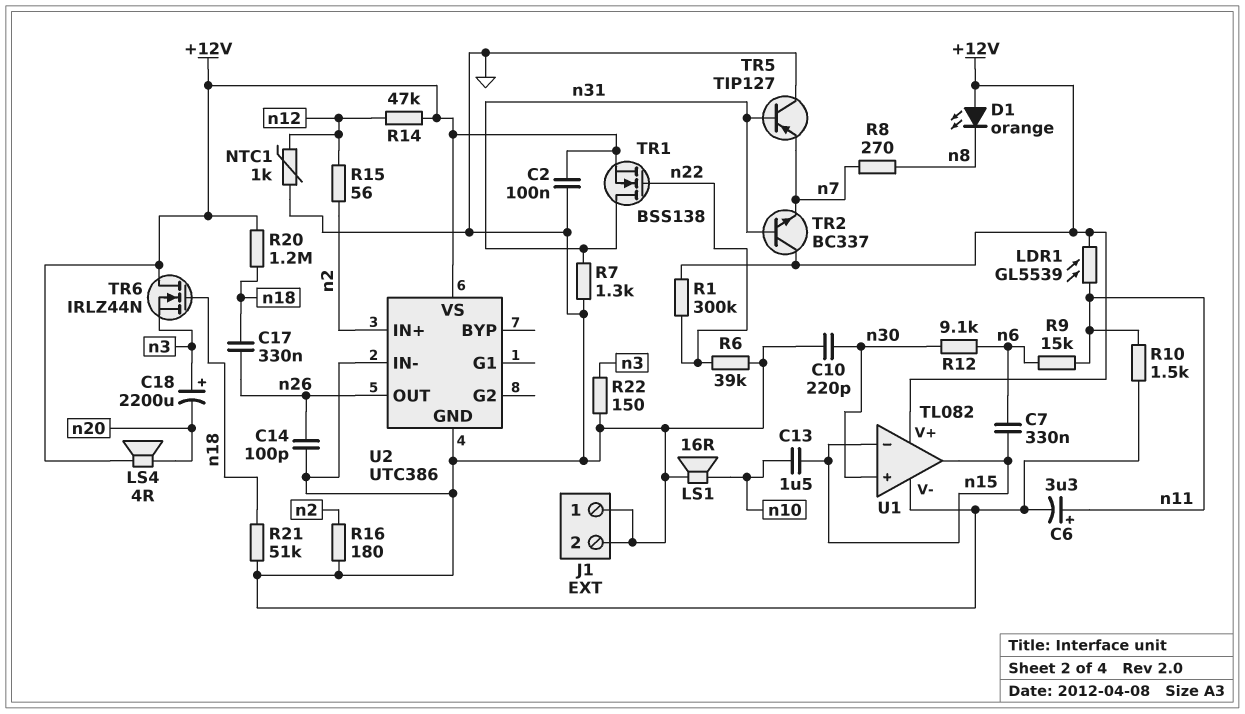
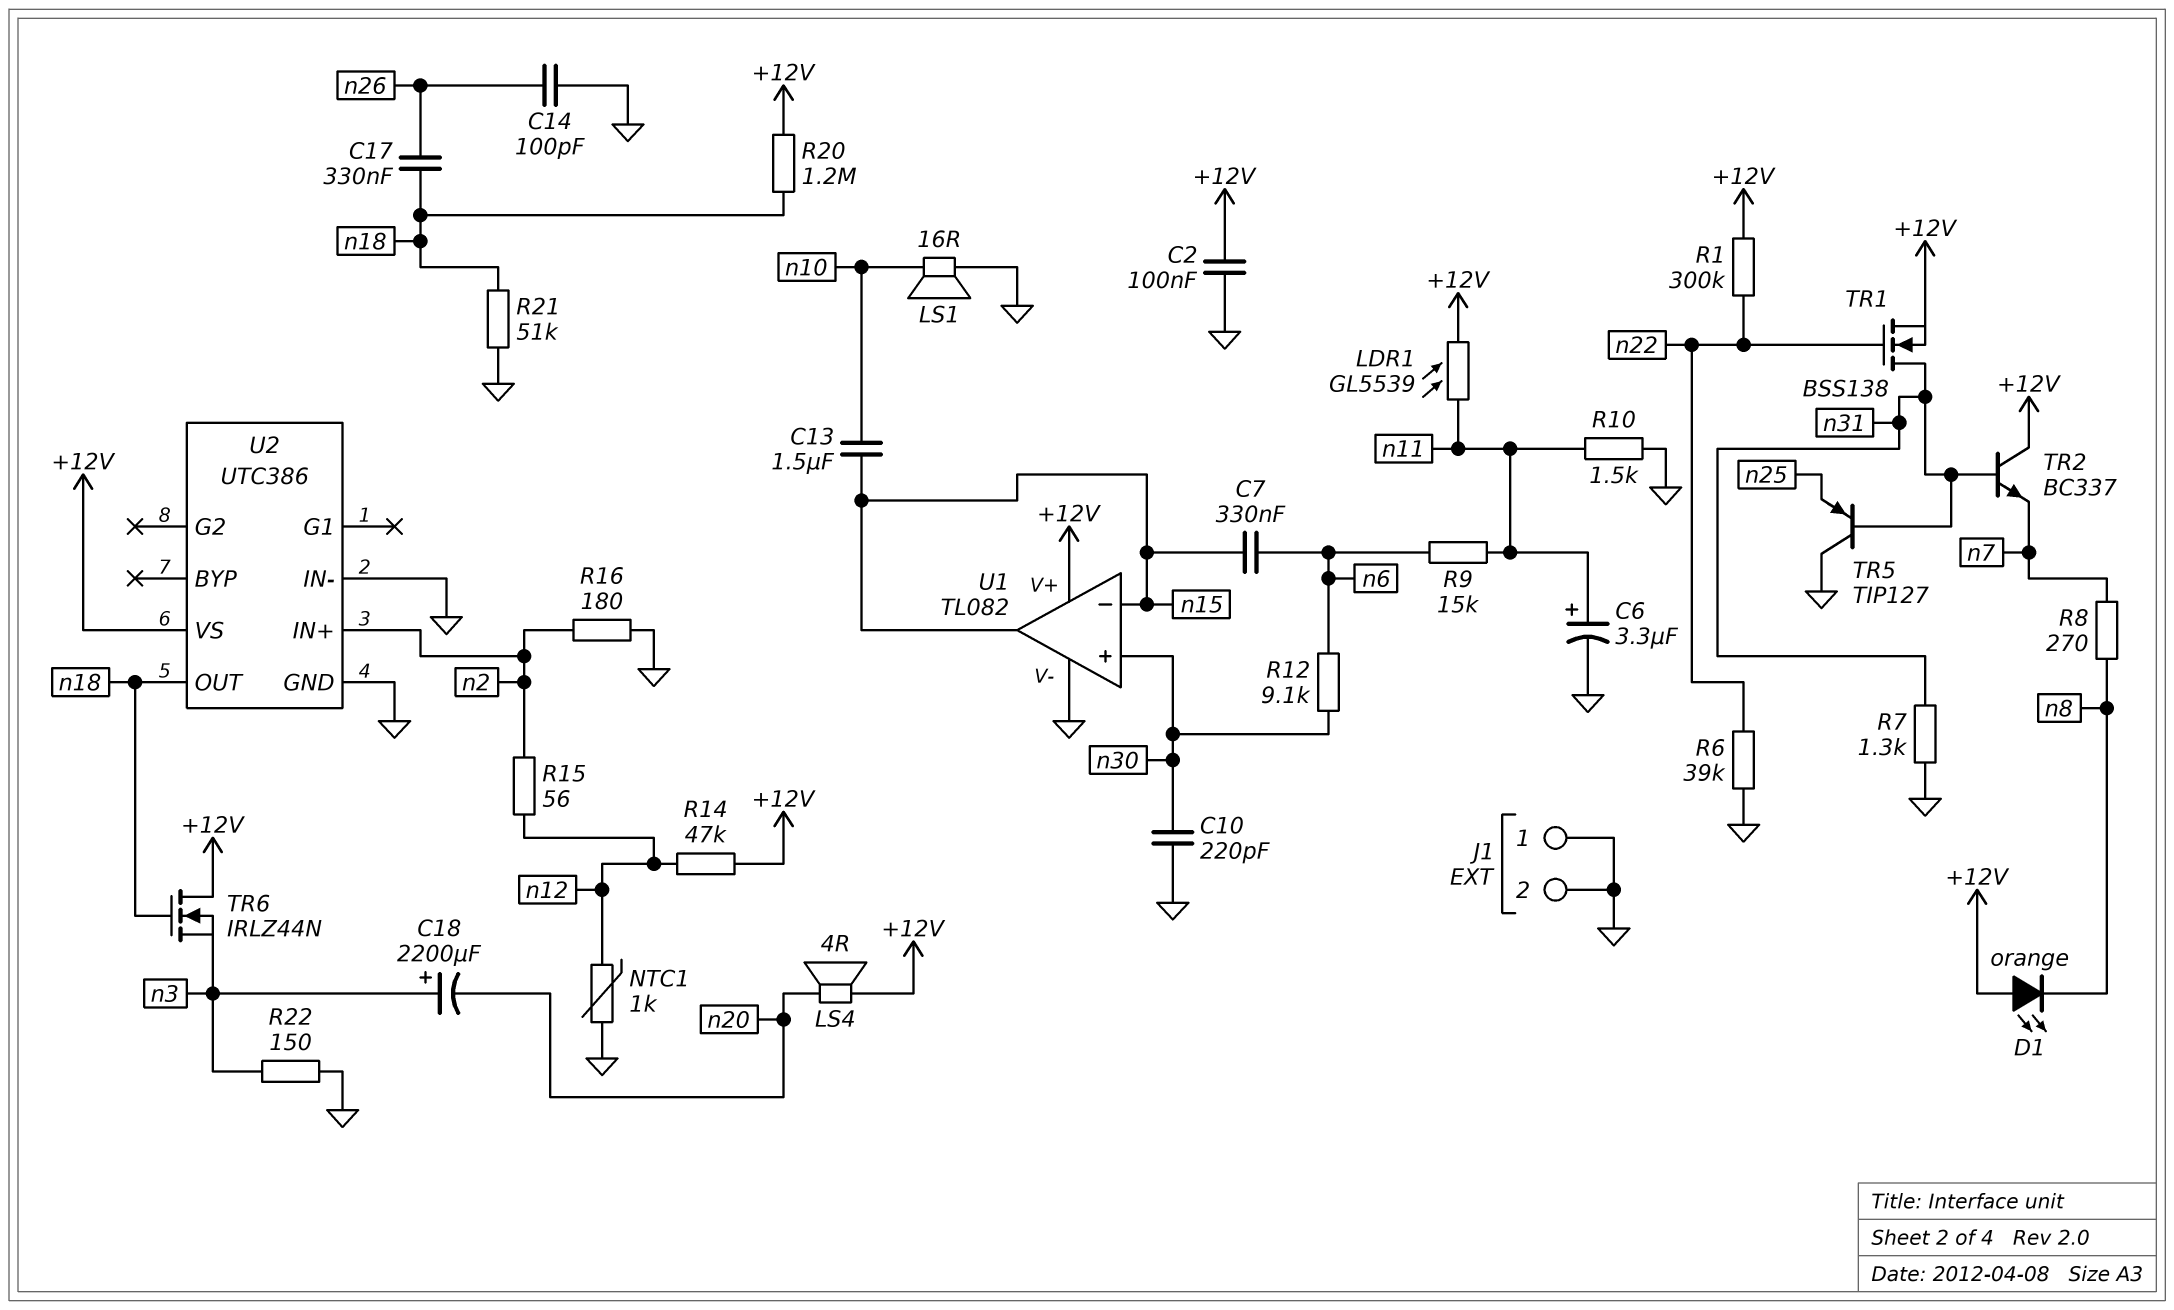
TR5: PNP TIP127 (B n31, C GND, E n7) -> PNP TIP127 (B n31, C GND, E n25)
U2 pin OUT: n26 -> n18

